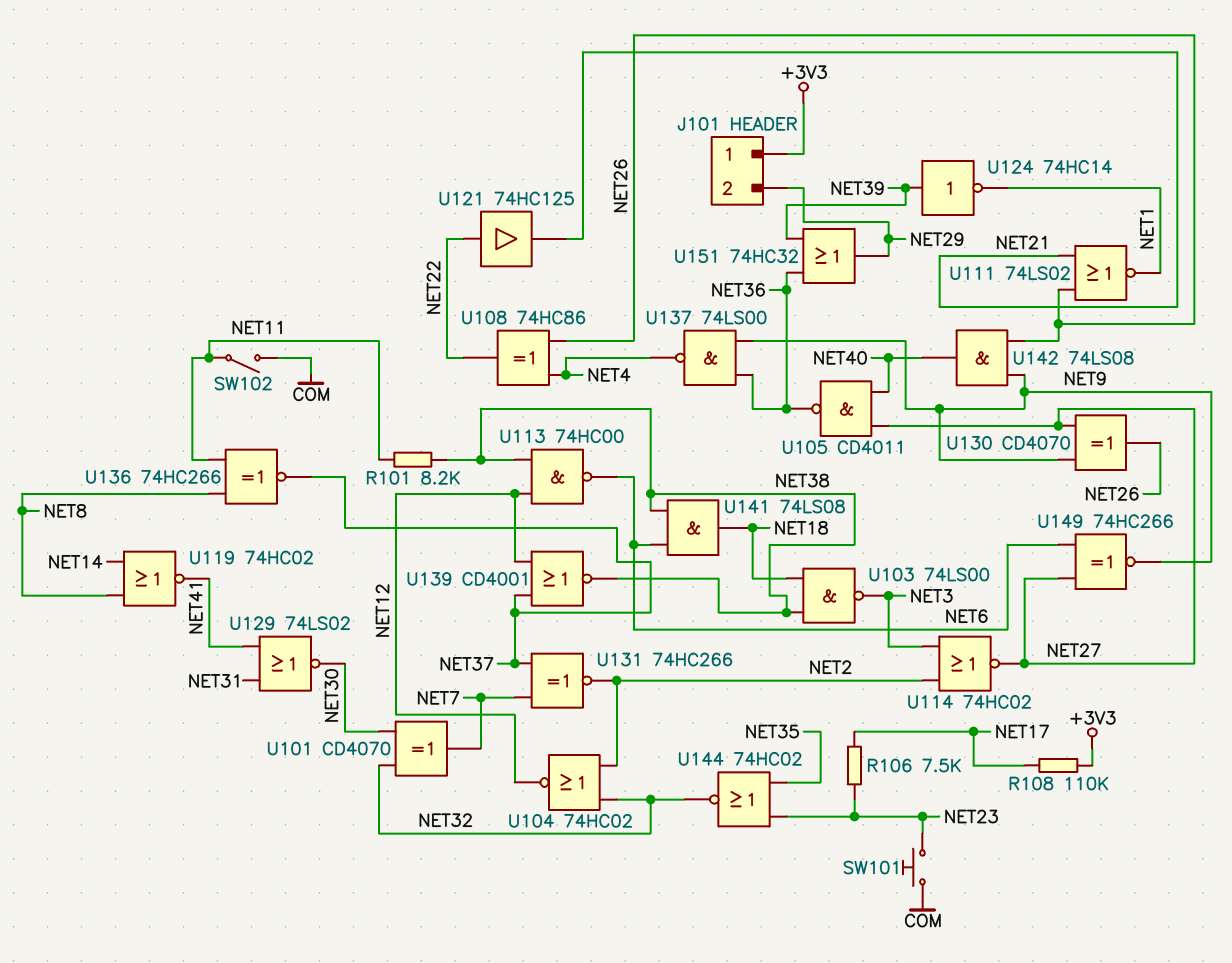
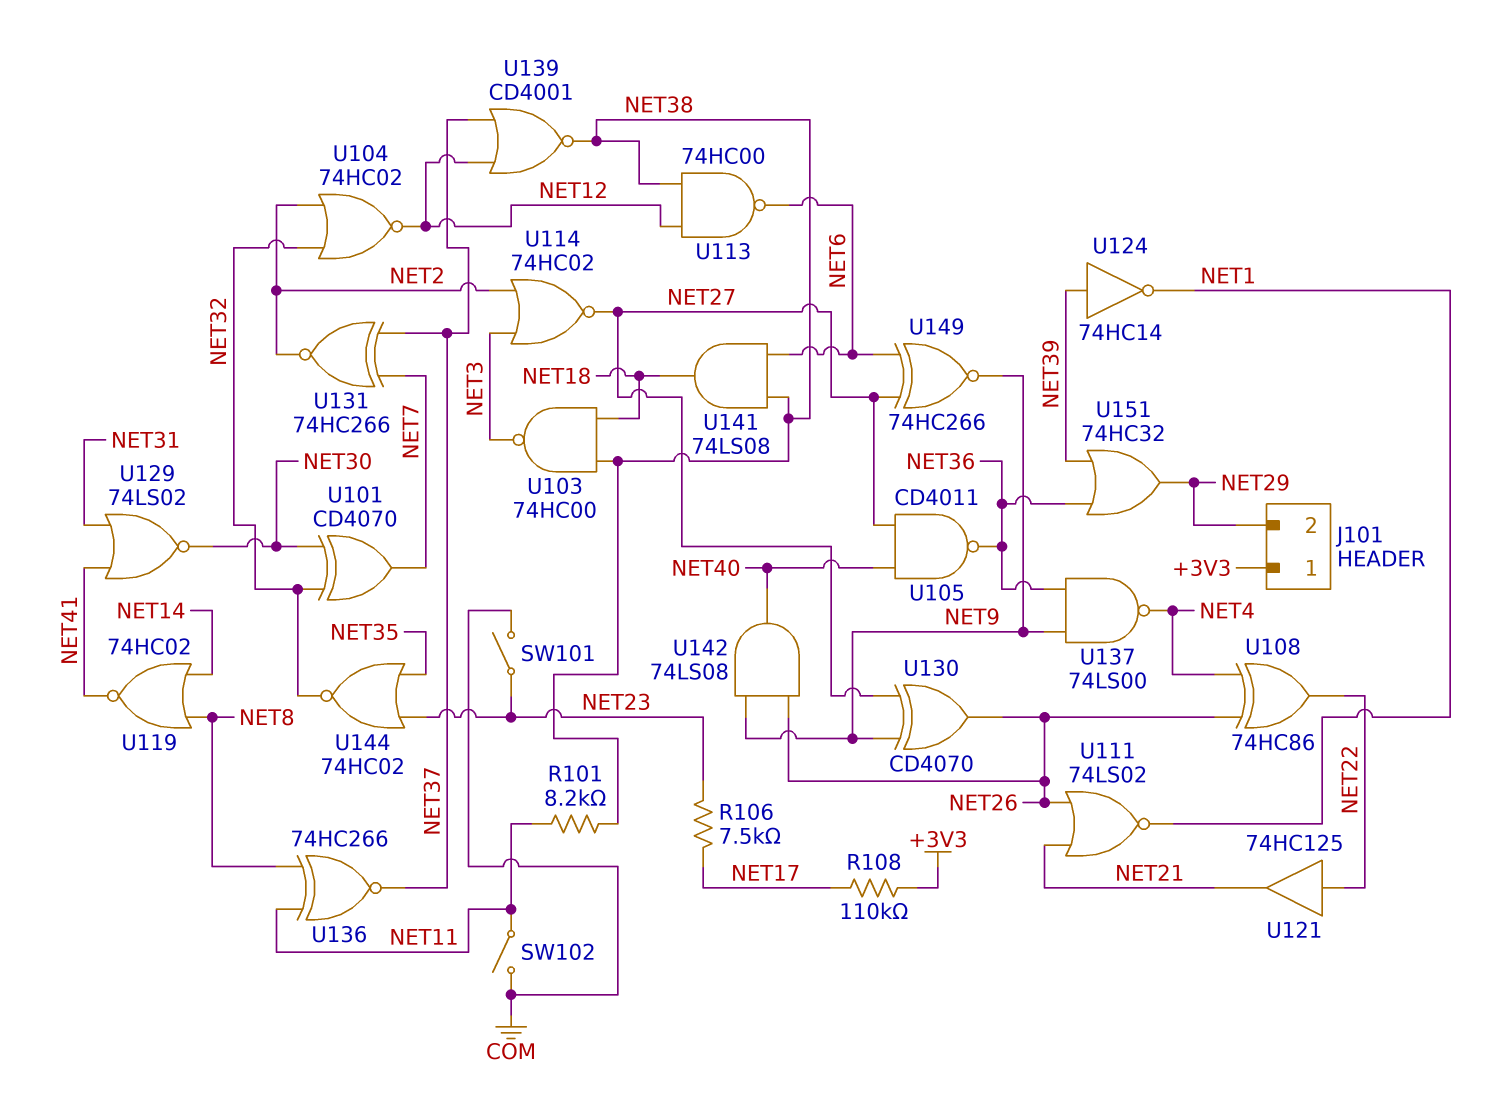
SW101: button (COM, NET23) -> switch (COM, NET23)
U103: NAND 74LS00 (in NET18, in NET38, out NET3) -> NAND 74HC00 (in NET18, in NET38, out NET3)

